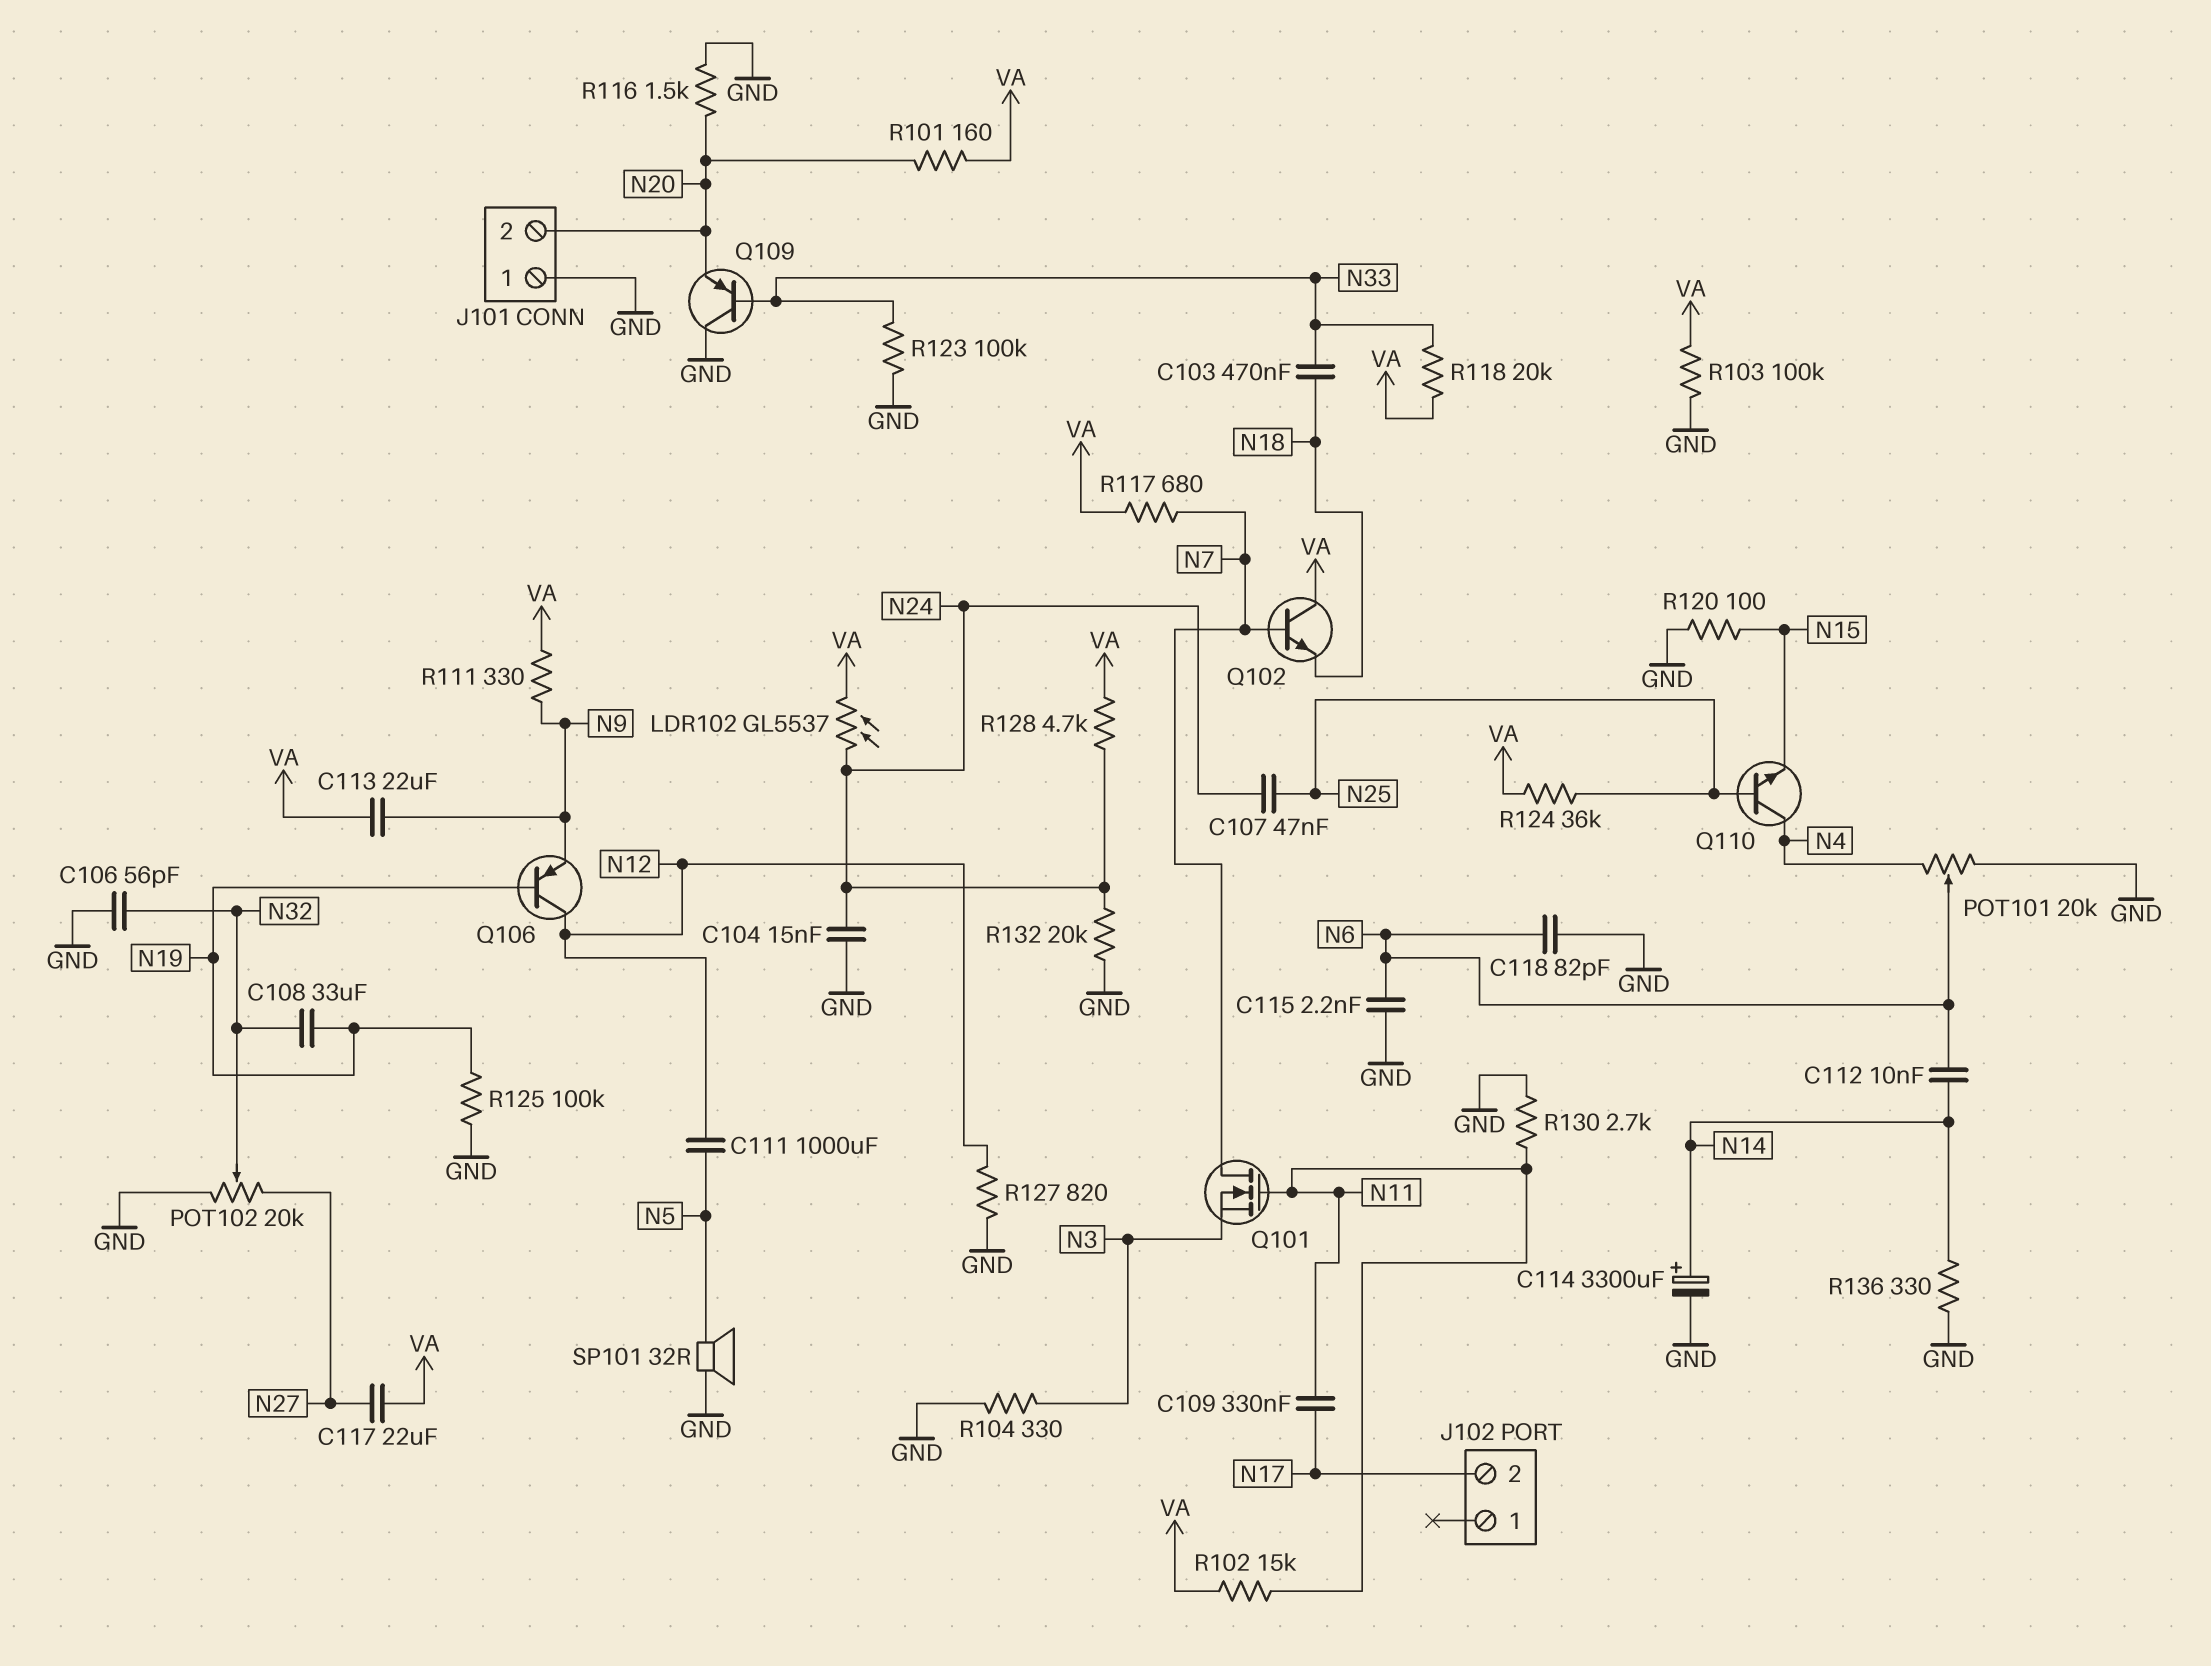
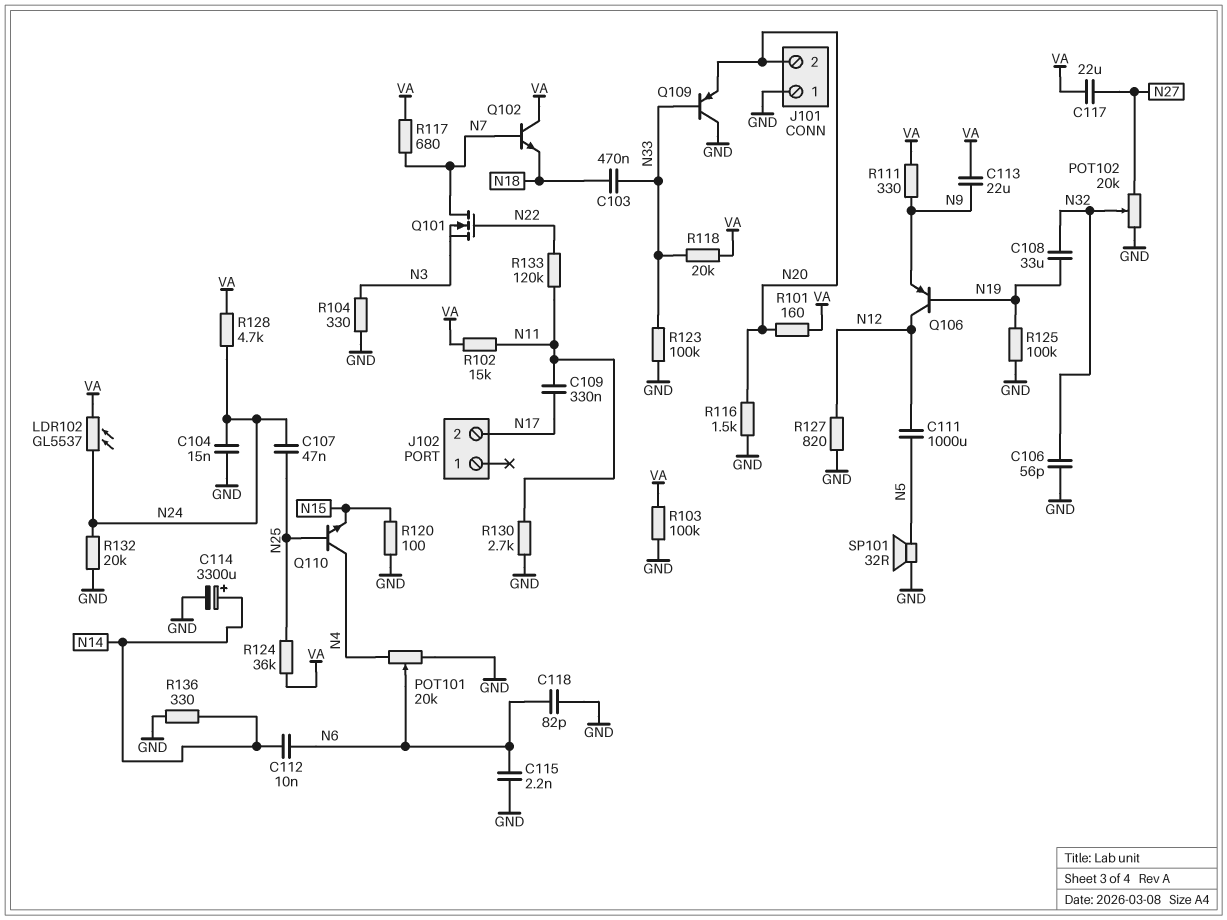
Q101: NMOS (G N11, D N7, S N3) -> NMOS (G N22, D N7, S N3)
R133: none -> 120k (N11, N22)

